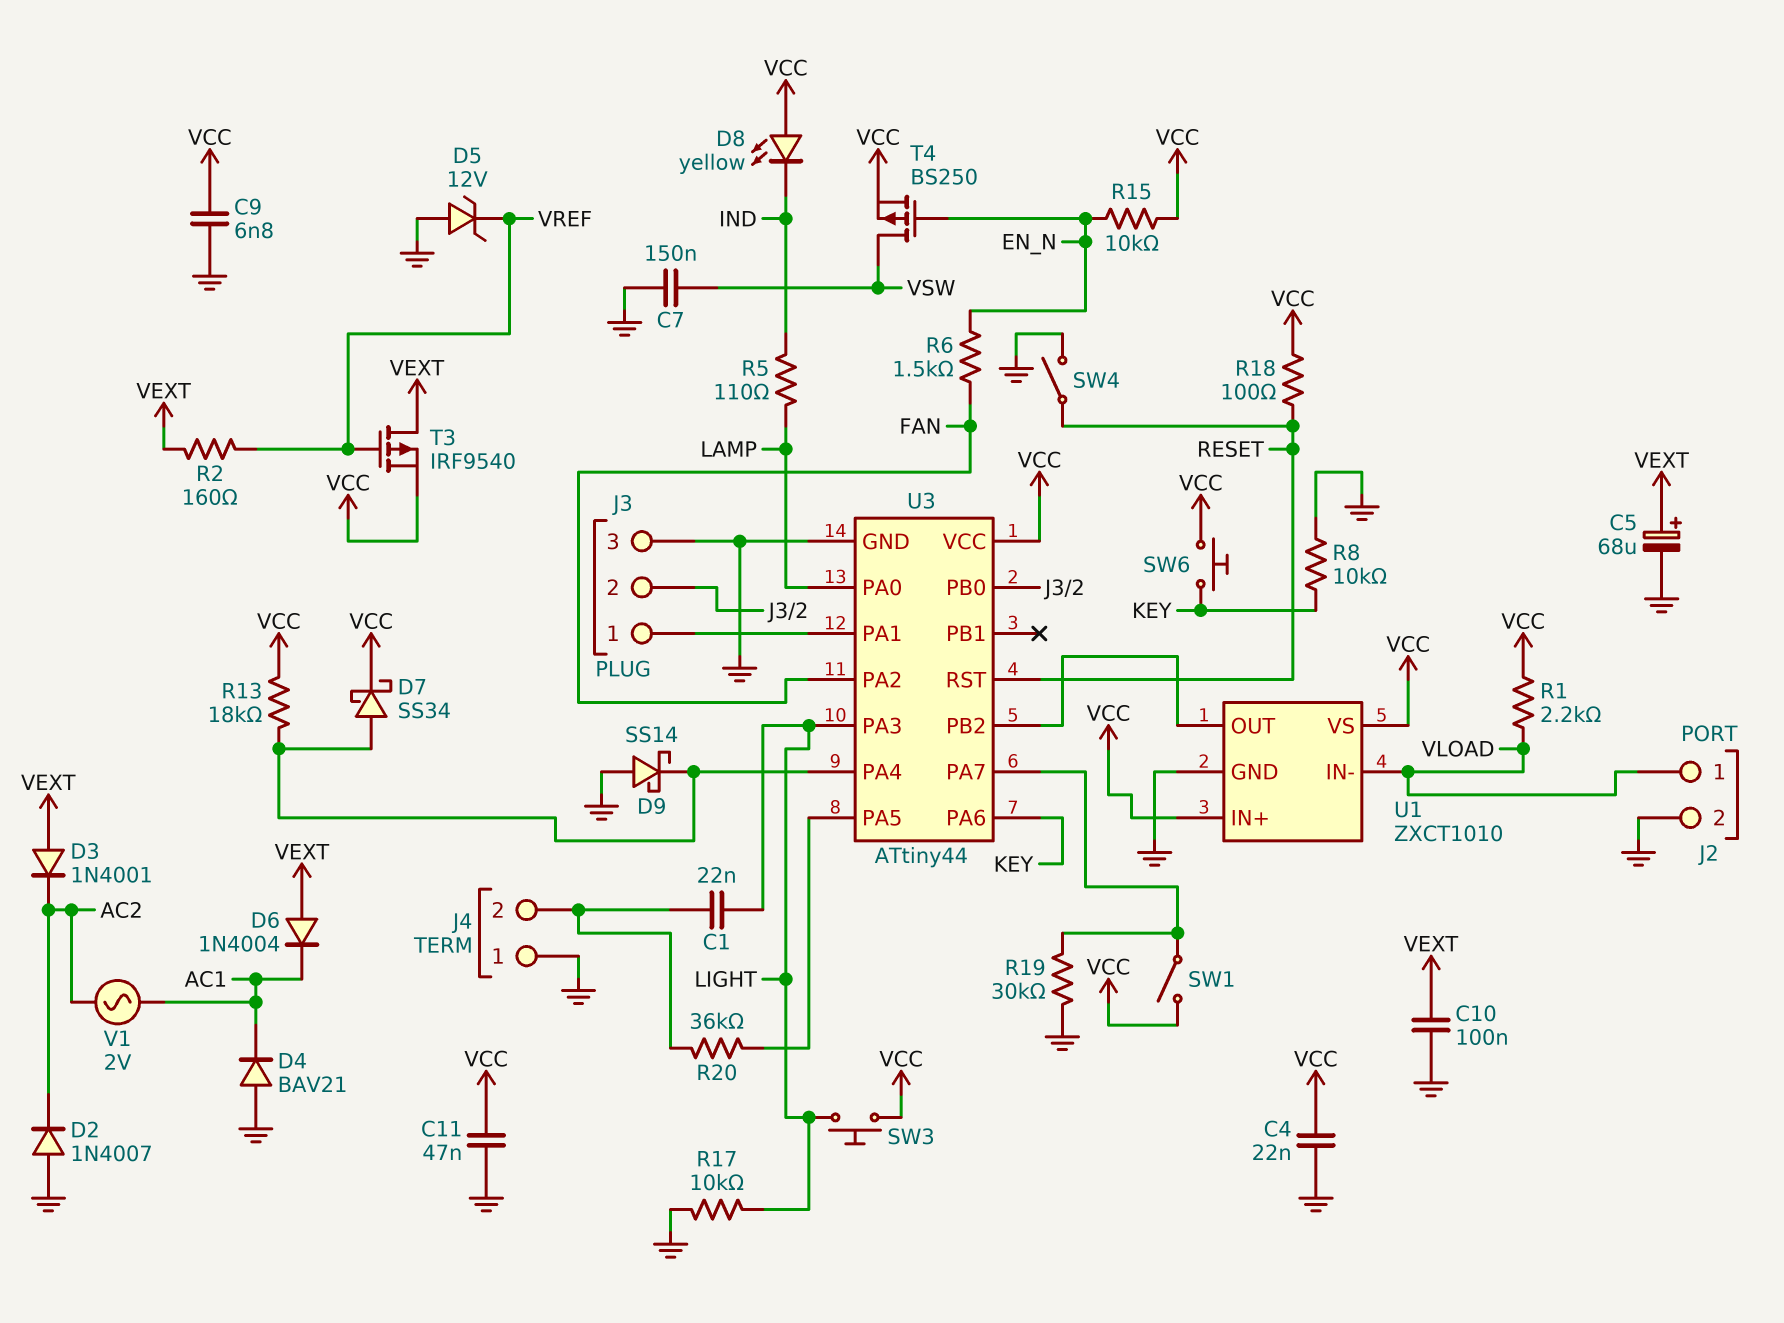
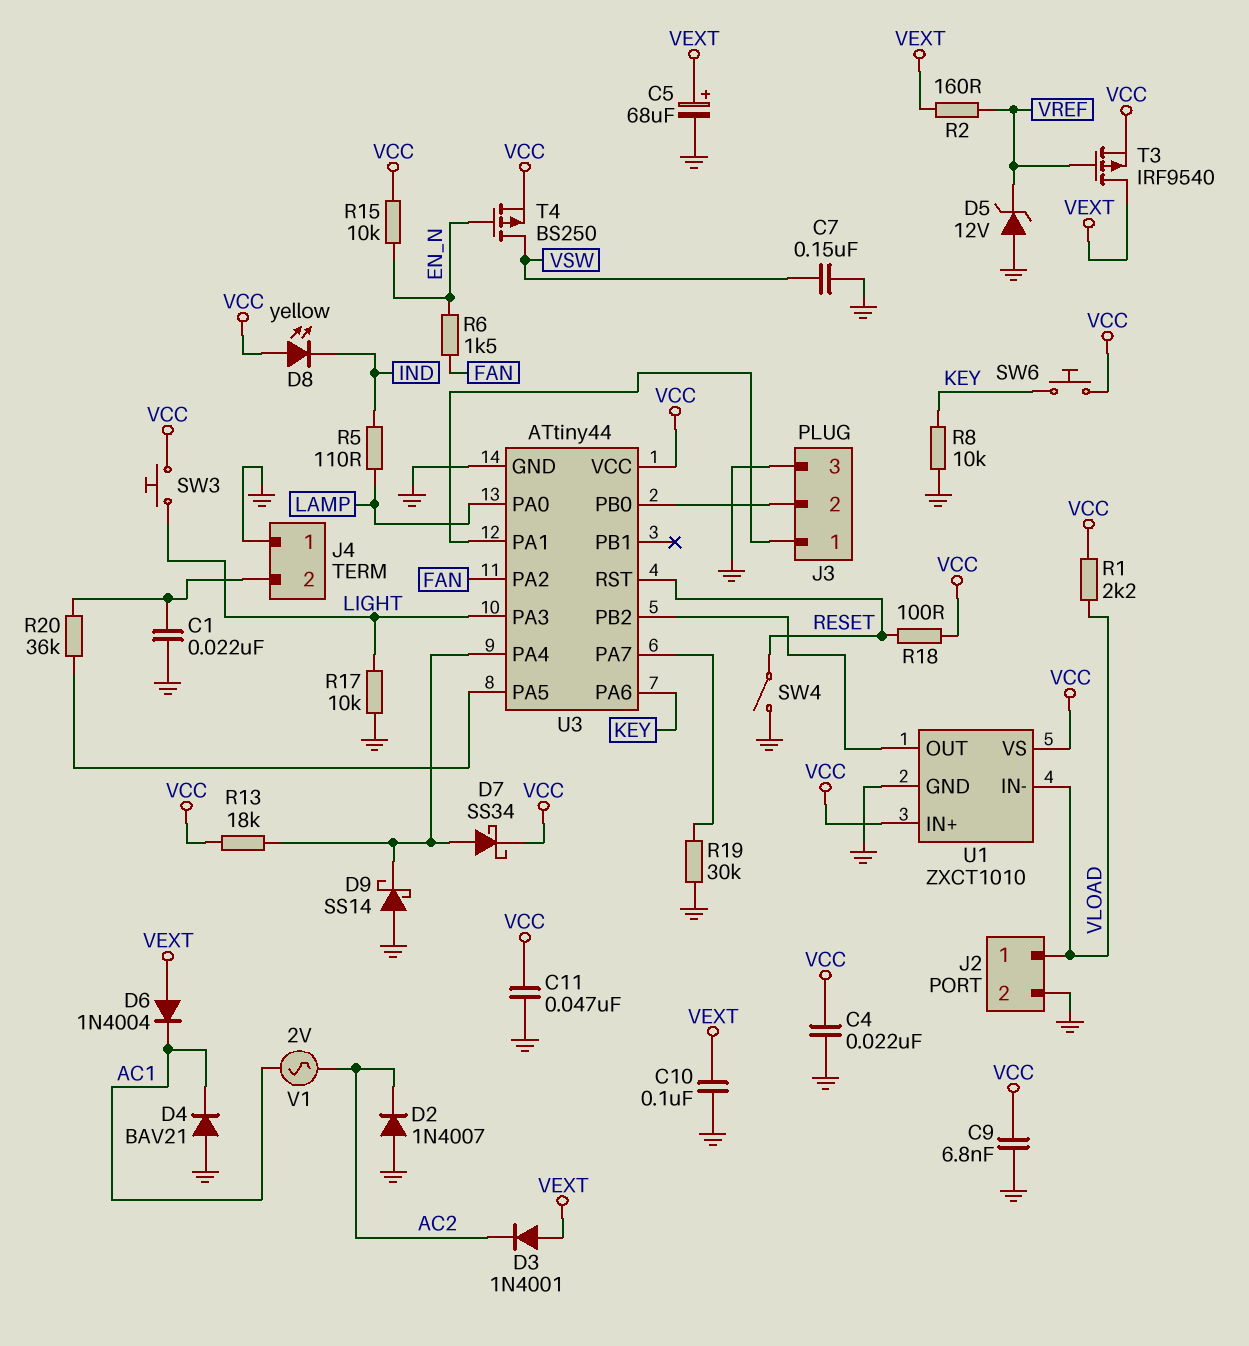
C1: 22nF (J4/2, LIGHT) -> 22nF (GND, J4/2)
SW1: switch (U3/PA7, VCC) -> none

